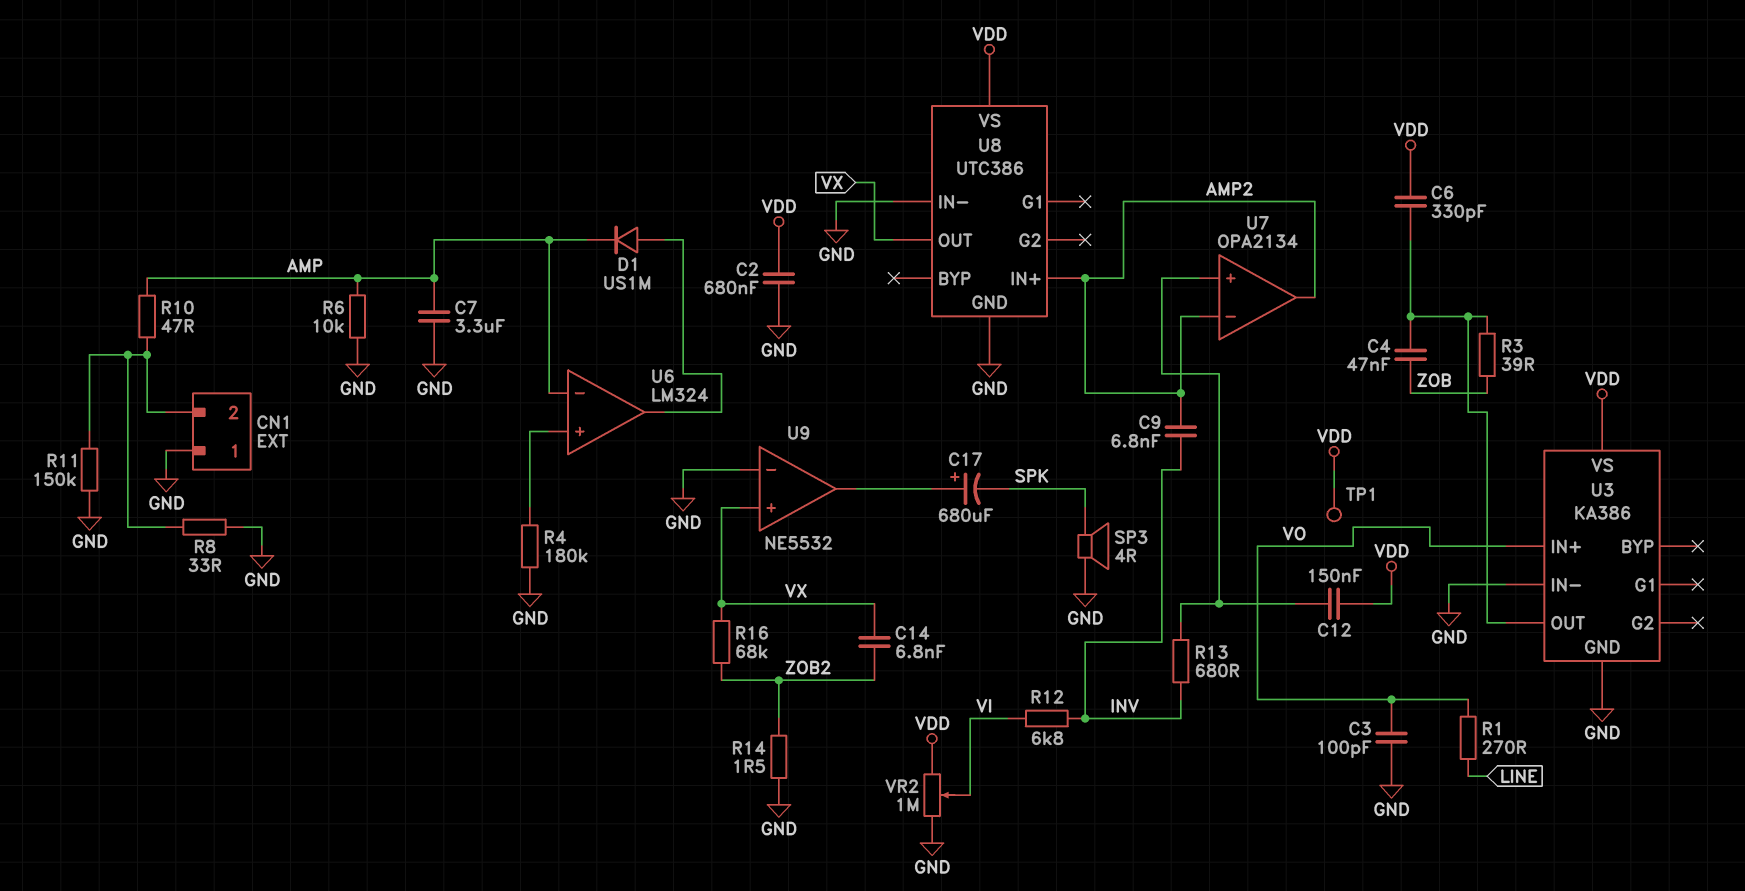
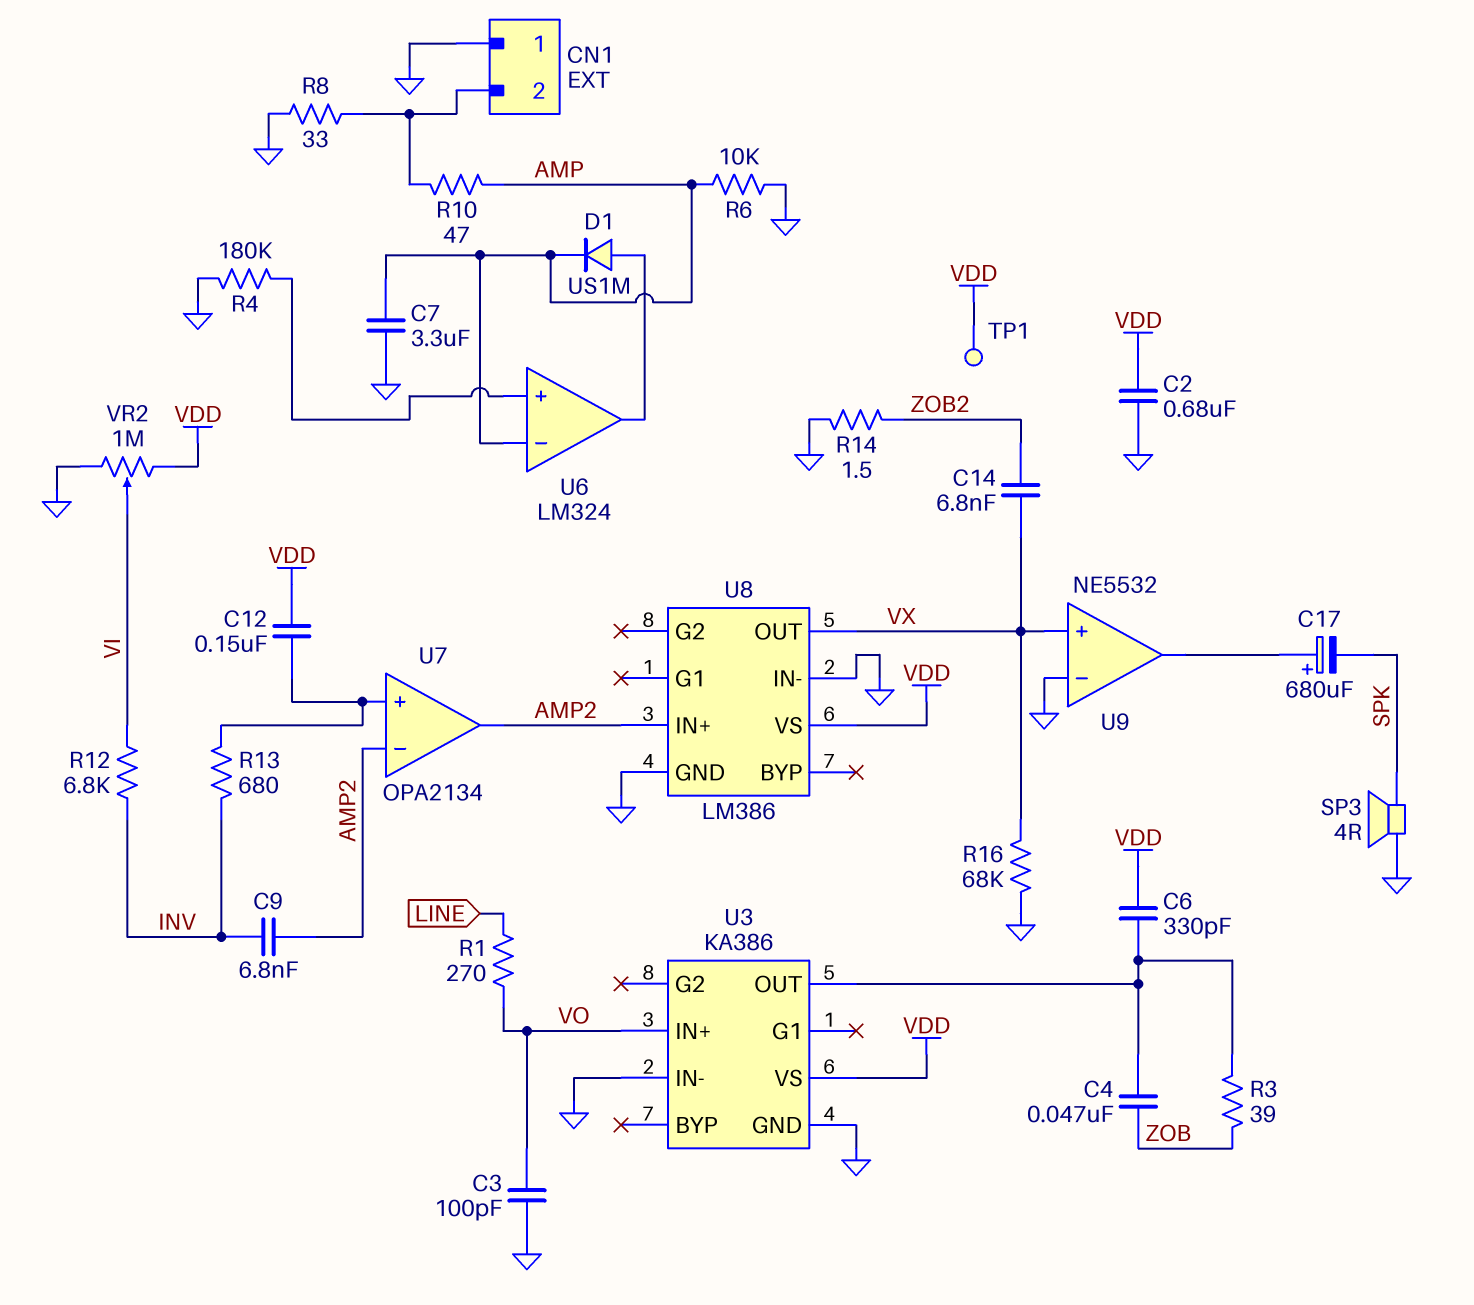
R11: 150k (CN1/2, GND) -> none
R16: 68k (VX, ZOB2) -> 68k (GND, VX)
U8: UTC386 -> LM386

